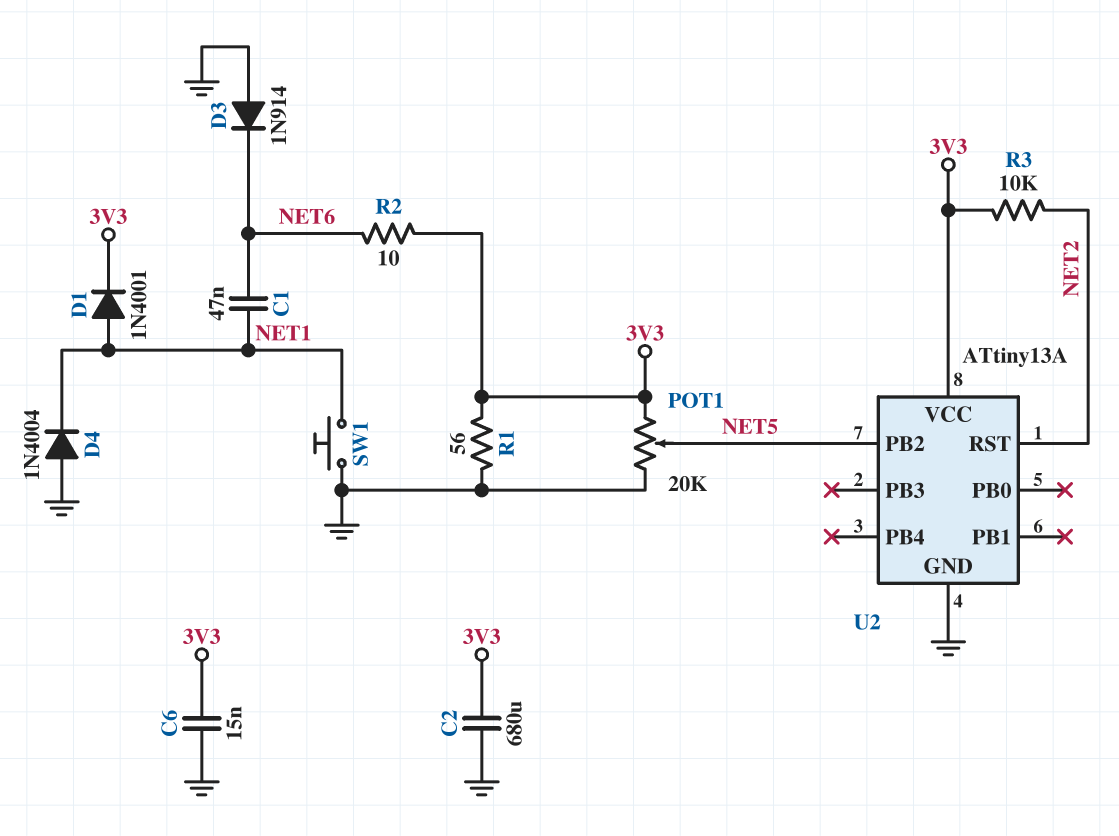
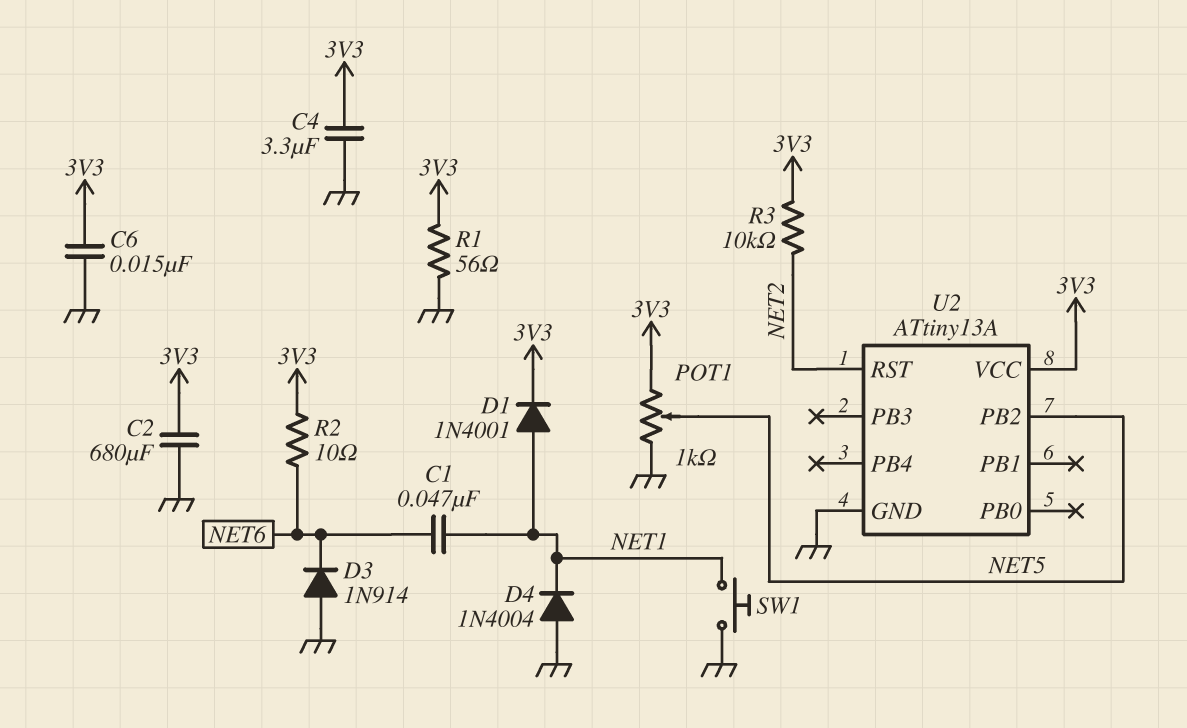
C4: none -> 3.3uF (3V3, GND)
POT1: 20k (3V3, GND, wiper NET5) -> 1k (3V3, GND, wiper NET5)

